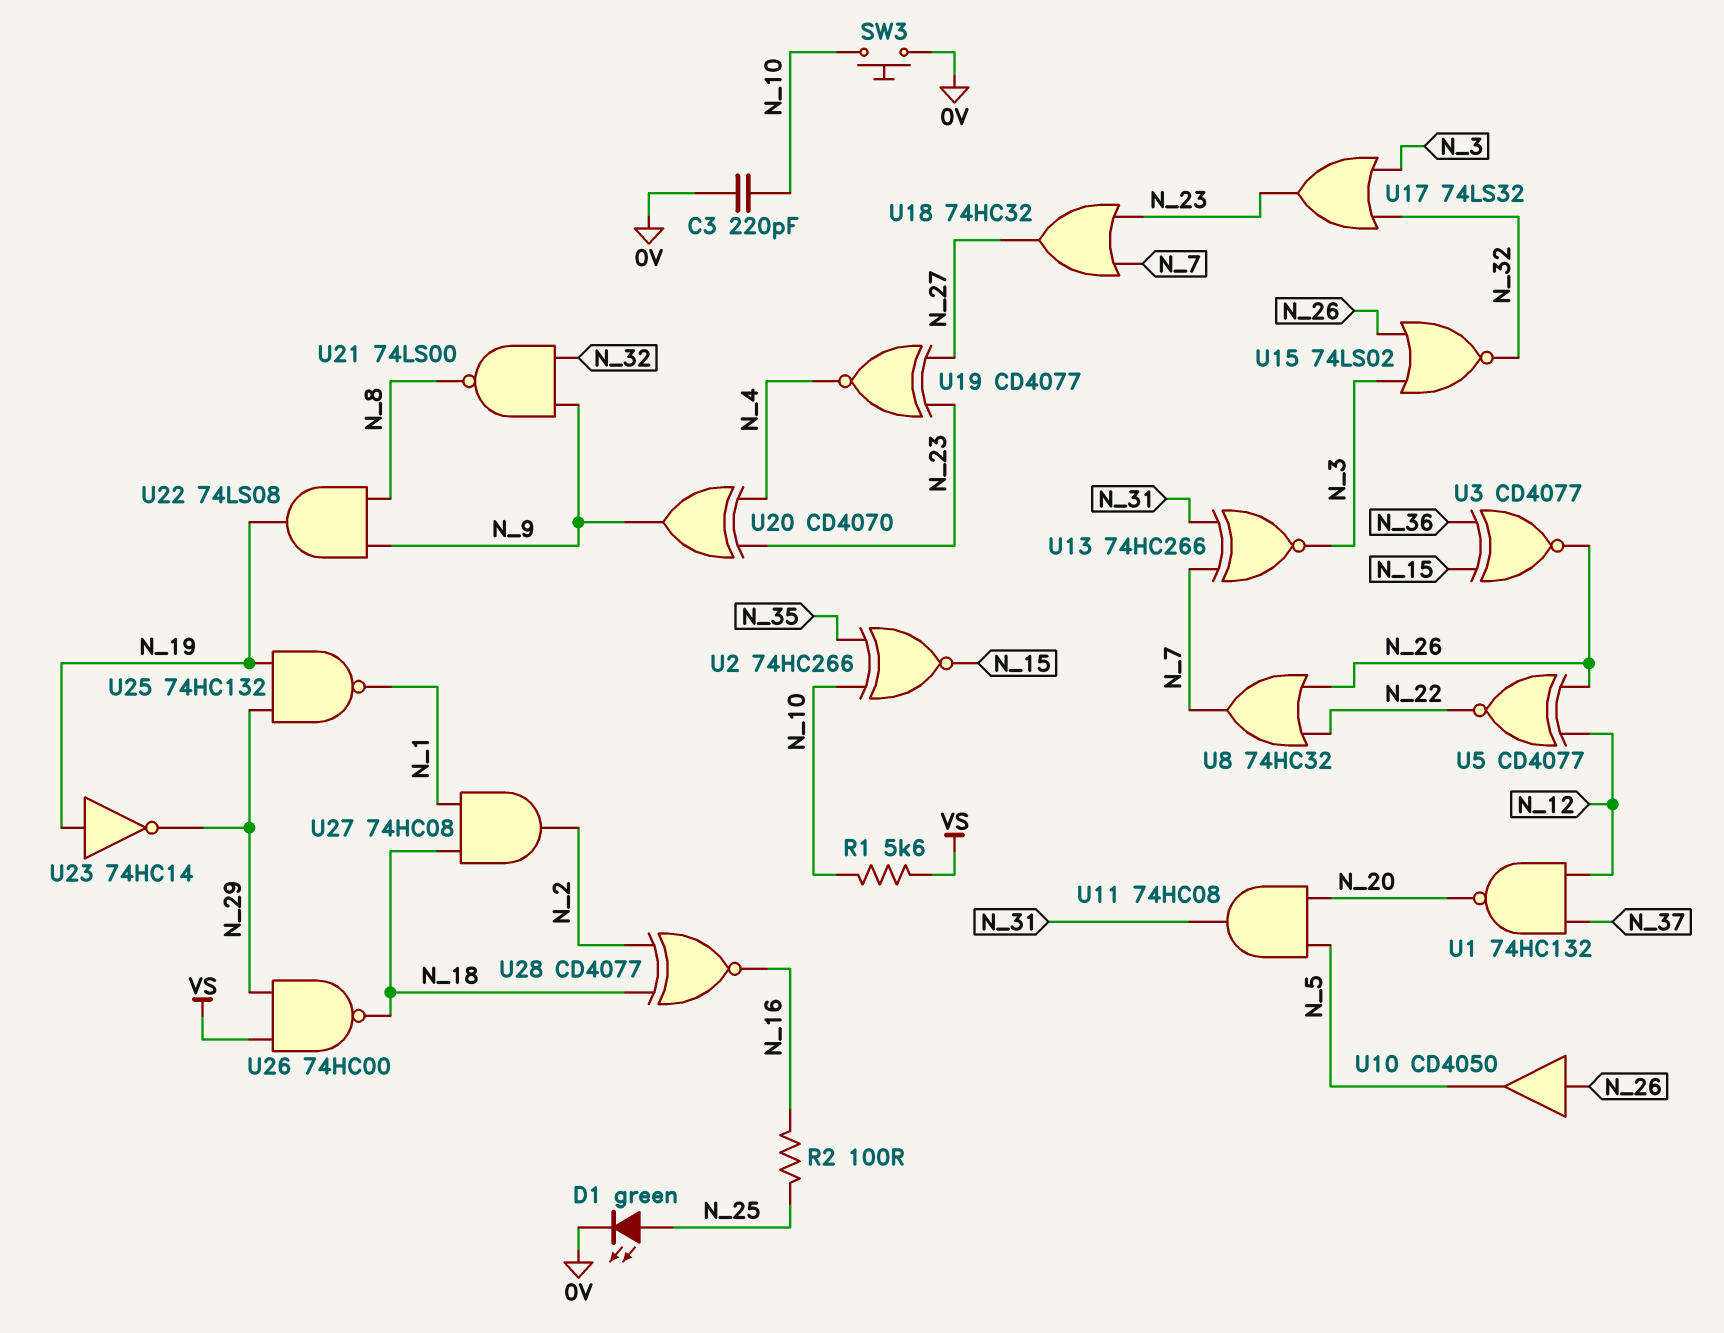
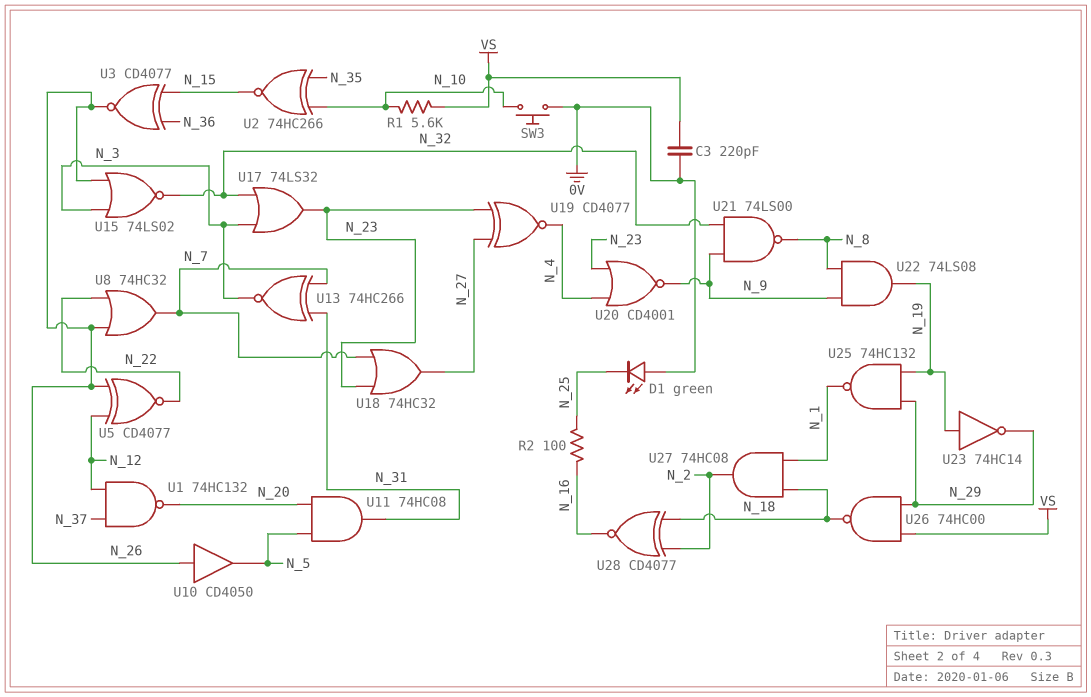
C3: 220pF (0V, N_10) -> 220pF (0V, VS)
D1: LED green (A N_25, K 0V) -> LED green (A 0V, K N_25)
U20: XOR CD4070 (in N_4, in N_23, out N_9) -> NOR CD4001 (in N_4, in N_23, out N_9)

